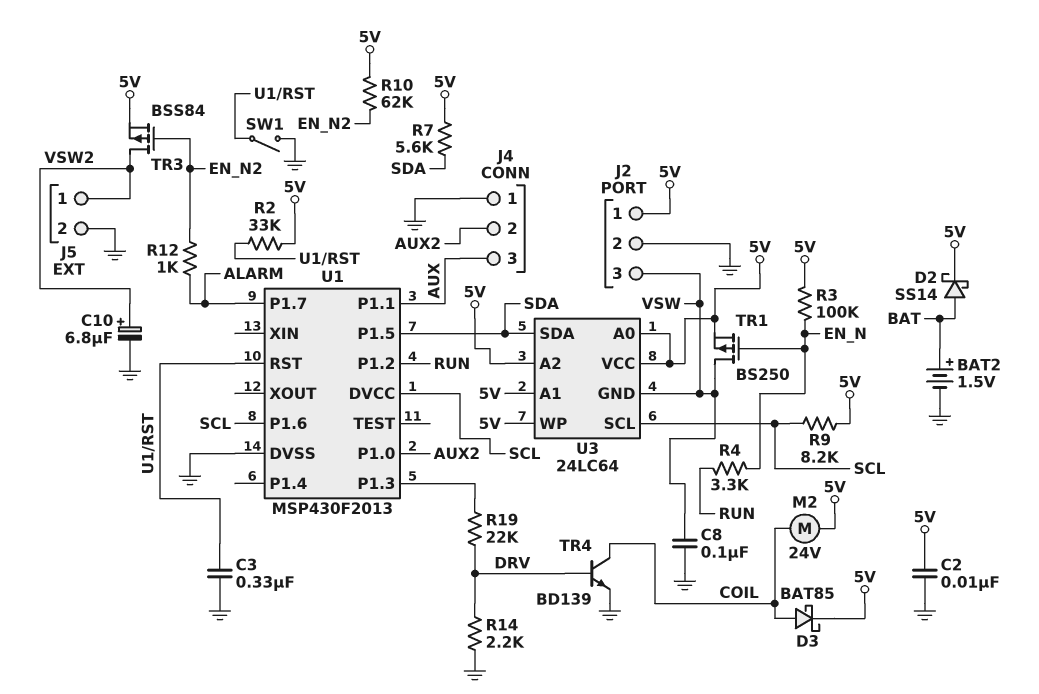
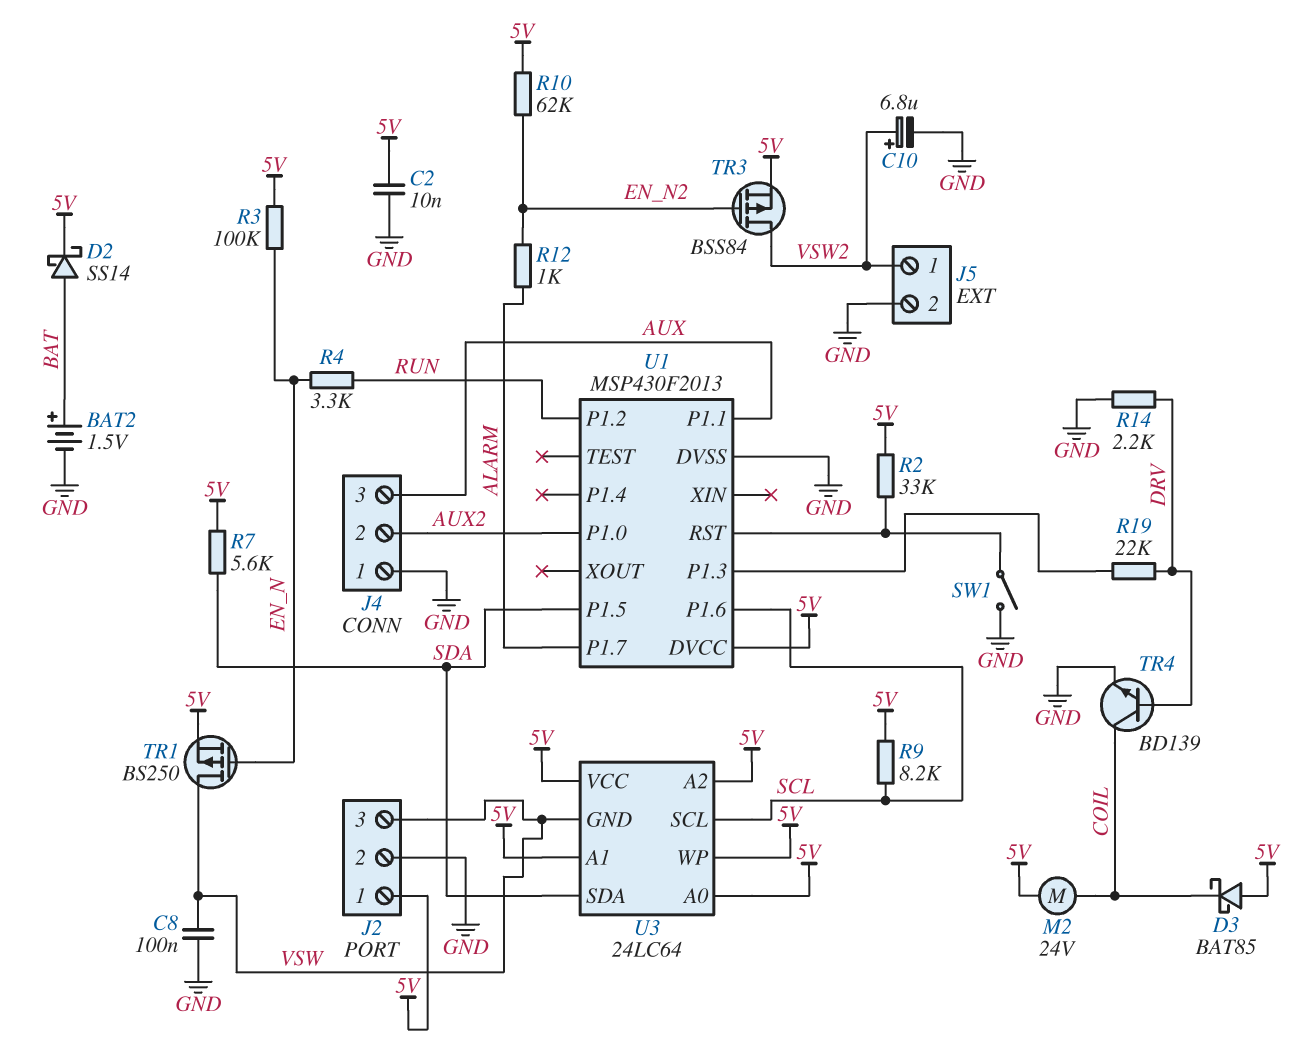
C3: 330nF (GND, U1/RST) -> none
D3: schottky BAT85 (A COIL, K 5V) -> schottky BAT85 (A 5V, K COIL)
U1 pin DVCC: SCL -> 5V

